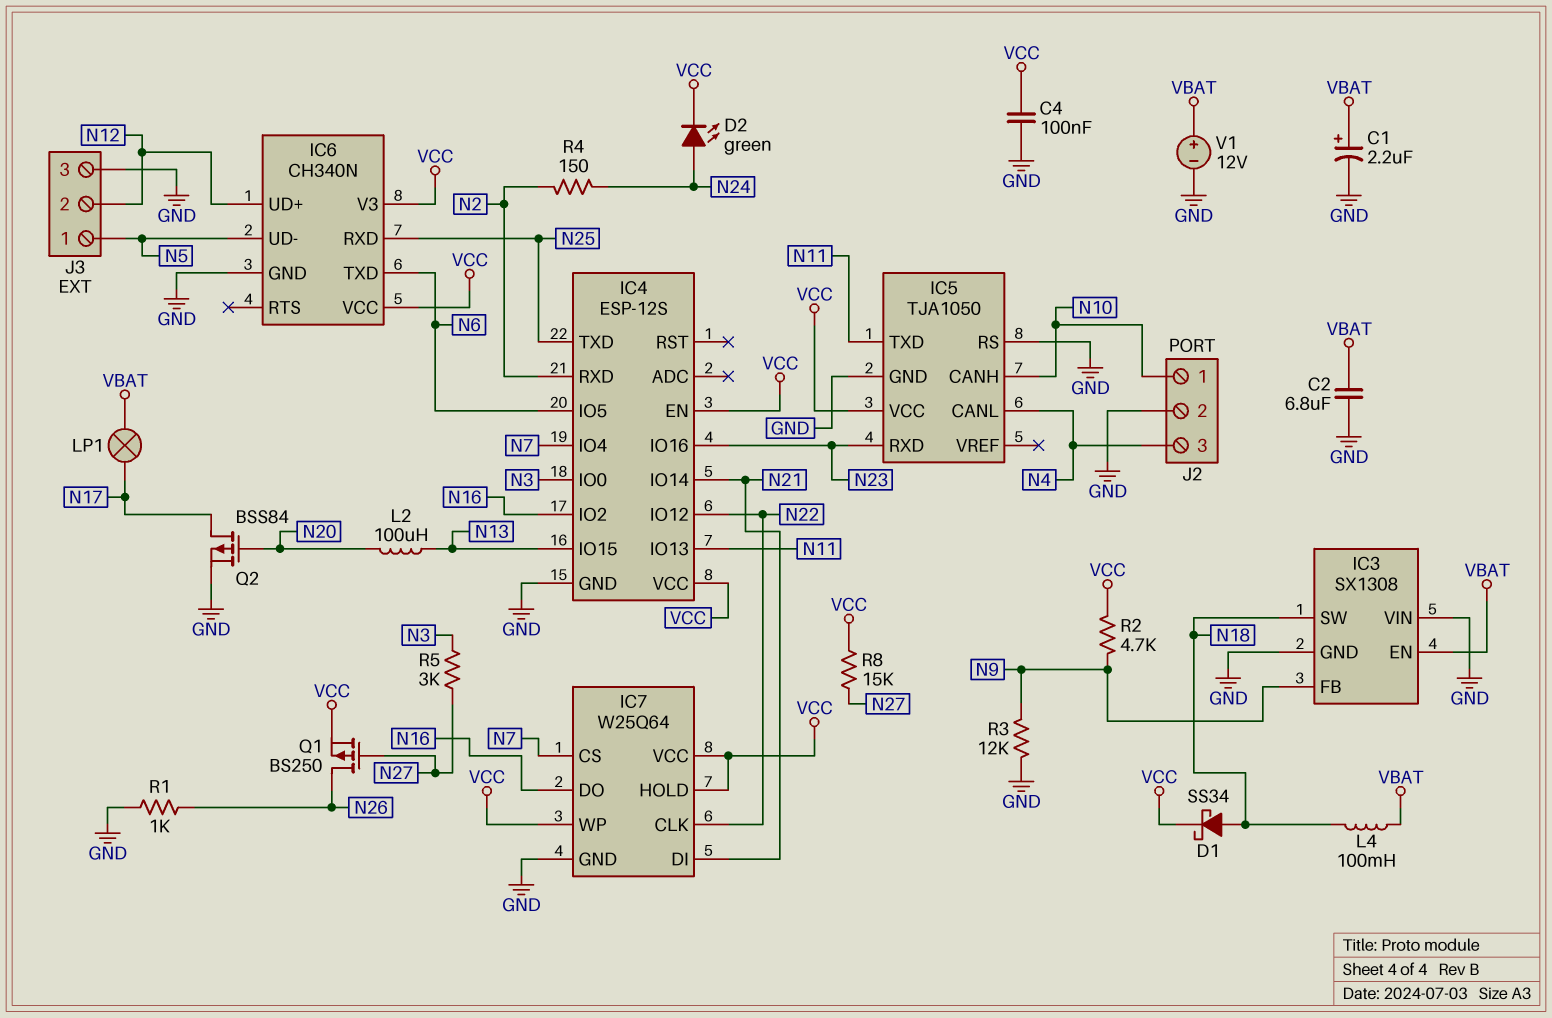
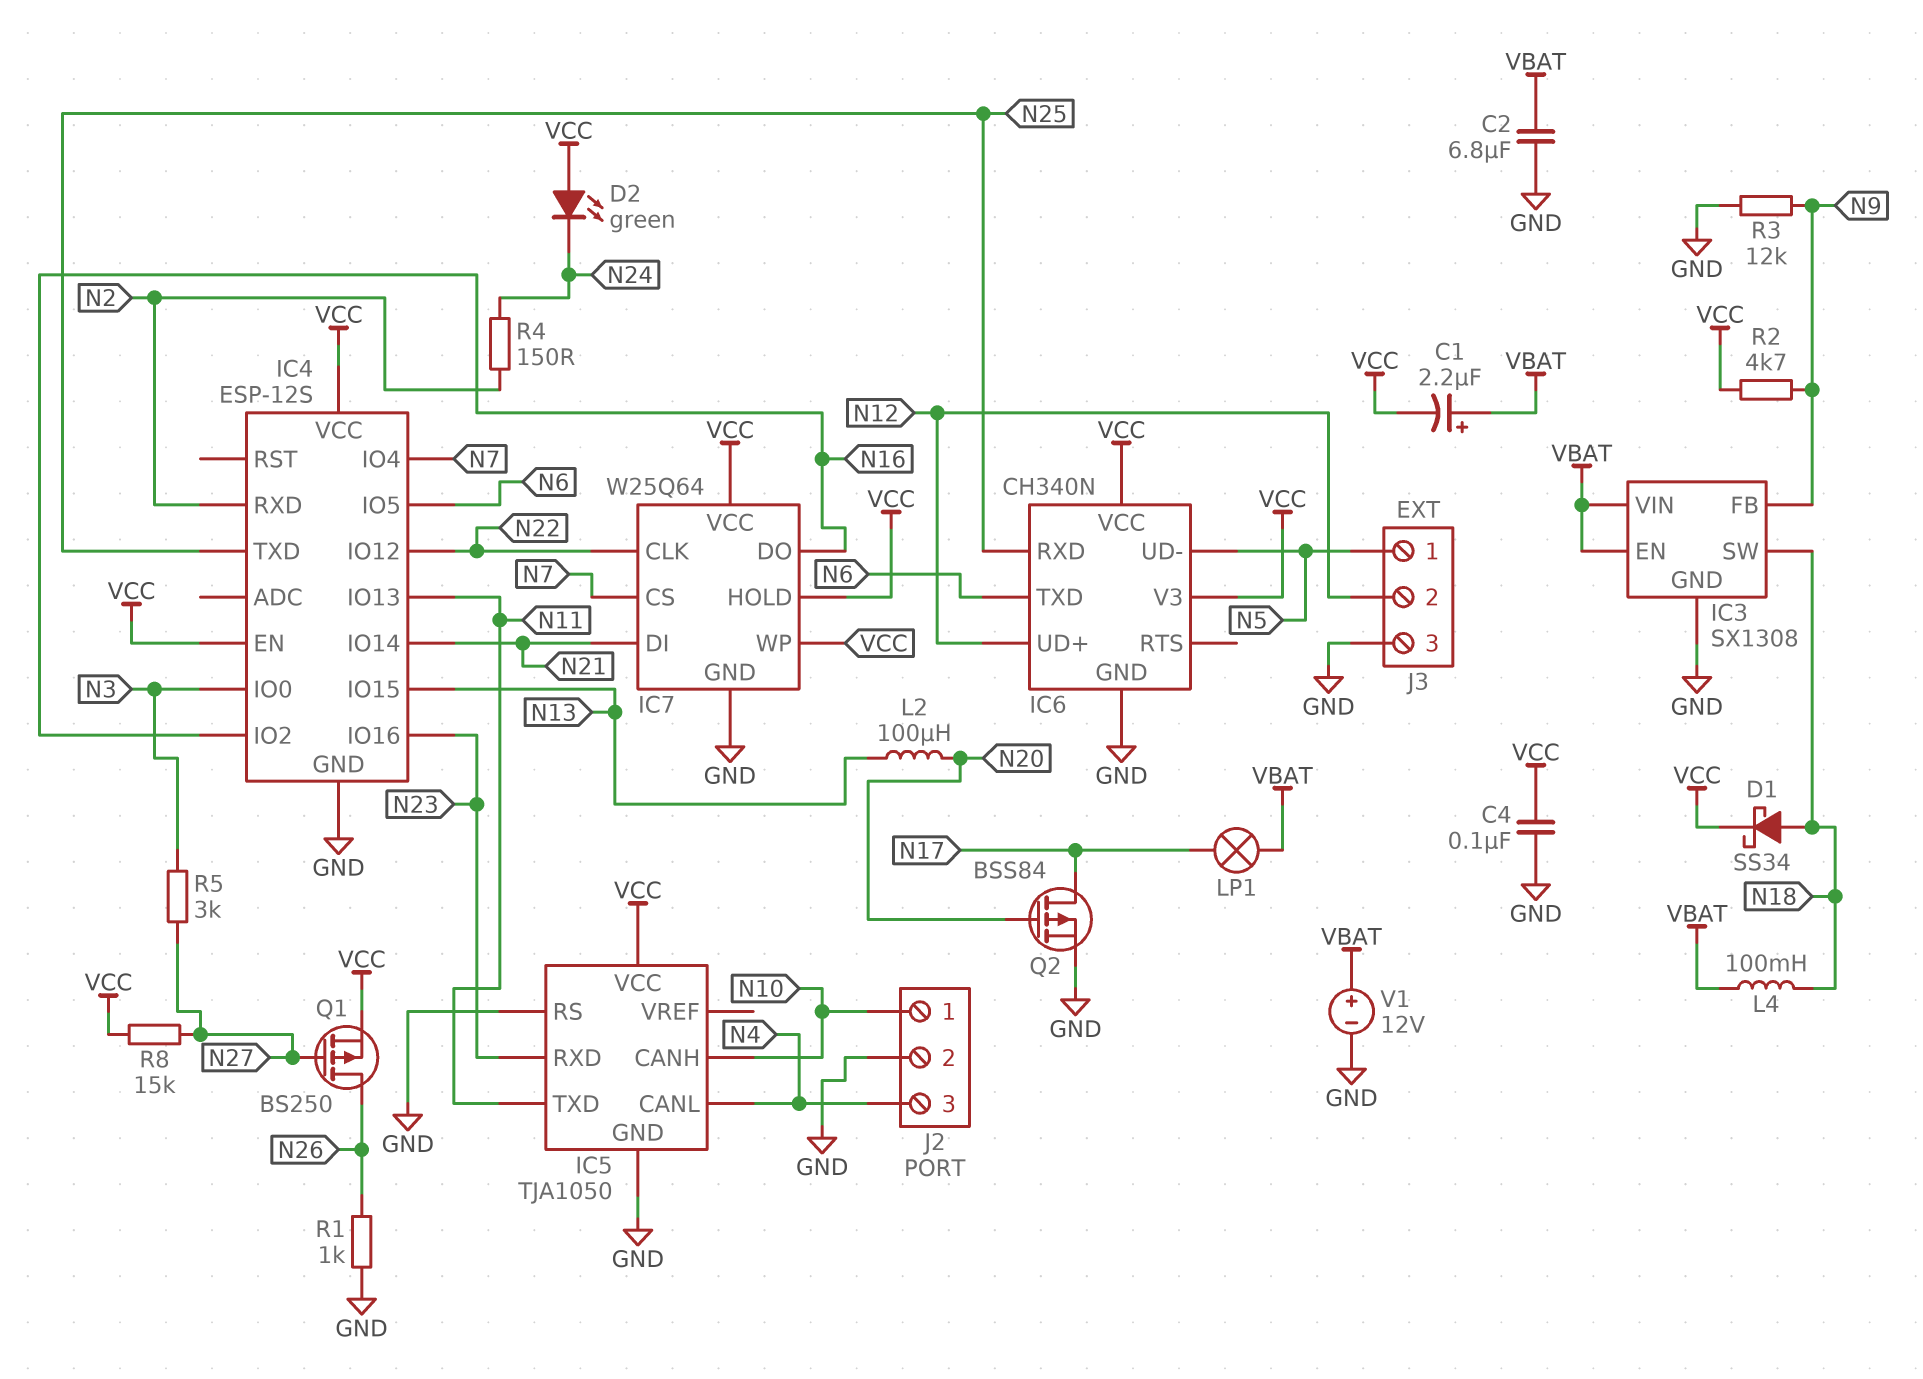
C1: 2.2uF (plus VBAT, minus GND) -> 2.2uF (plus VBAT, minus VCC)
D2: LED green (A N24, K VCC) -> LED green (A VCC, K N24)
IC3 pin VIN: GND -> VBAT

